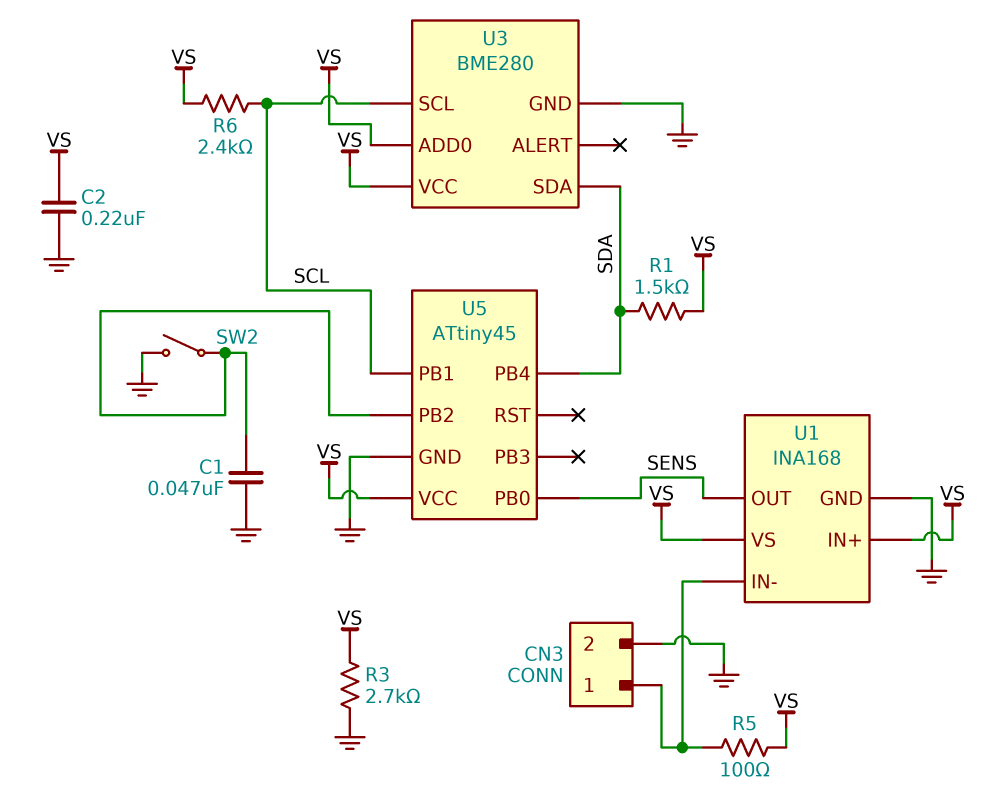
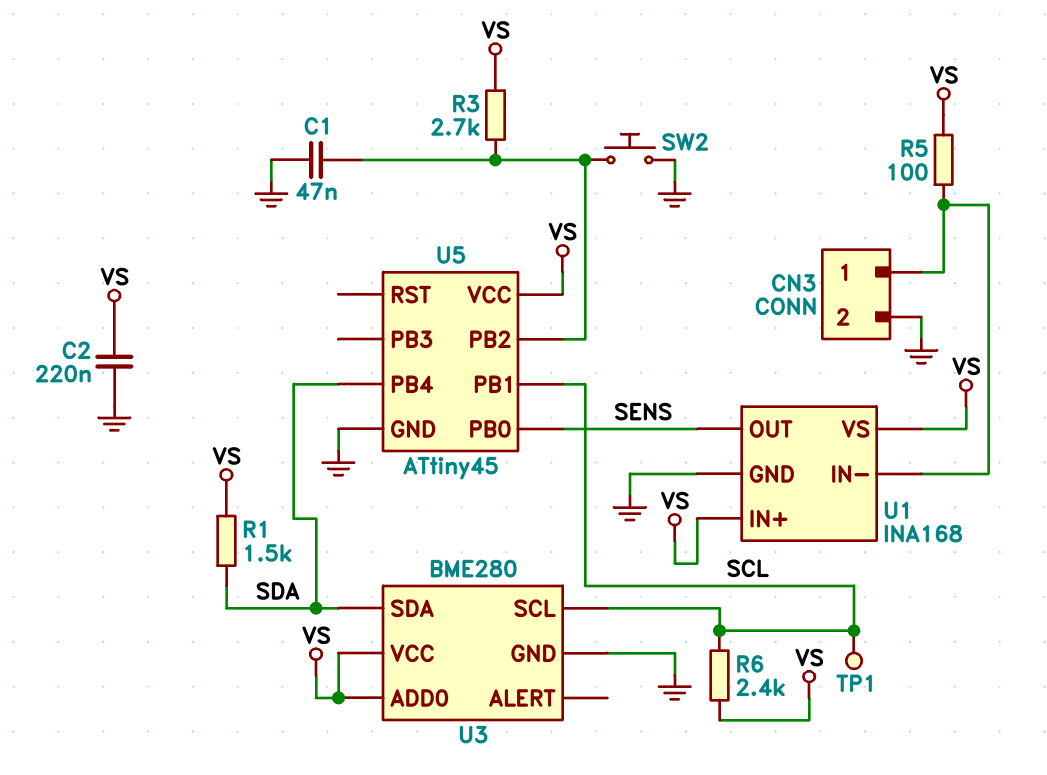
R3: 2.7k (GND, VS) -> 2.7k (U5/PB2, VS)
SW2: switch (GND, U5/PB2) -> button (GND, U5/PB2)
TP1: none -> test point (SCL)

